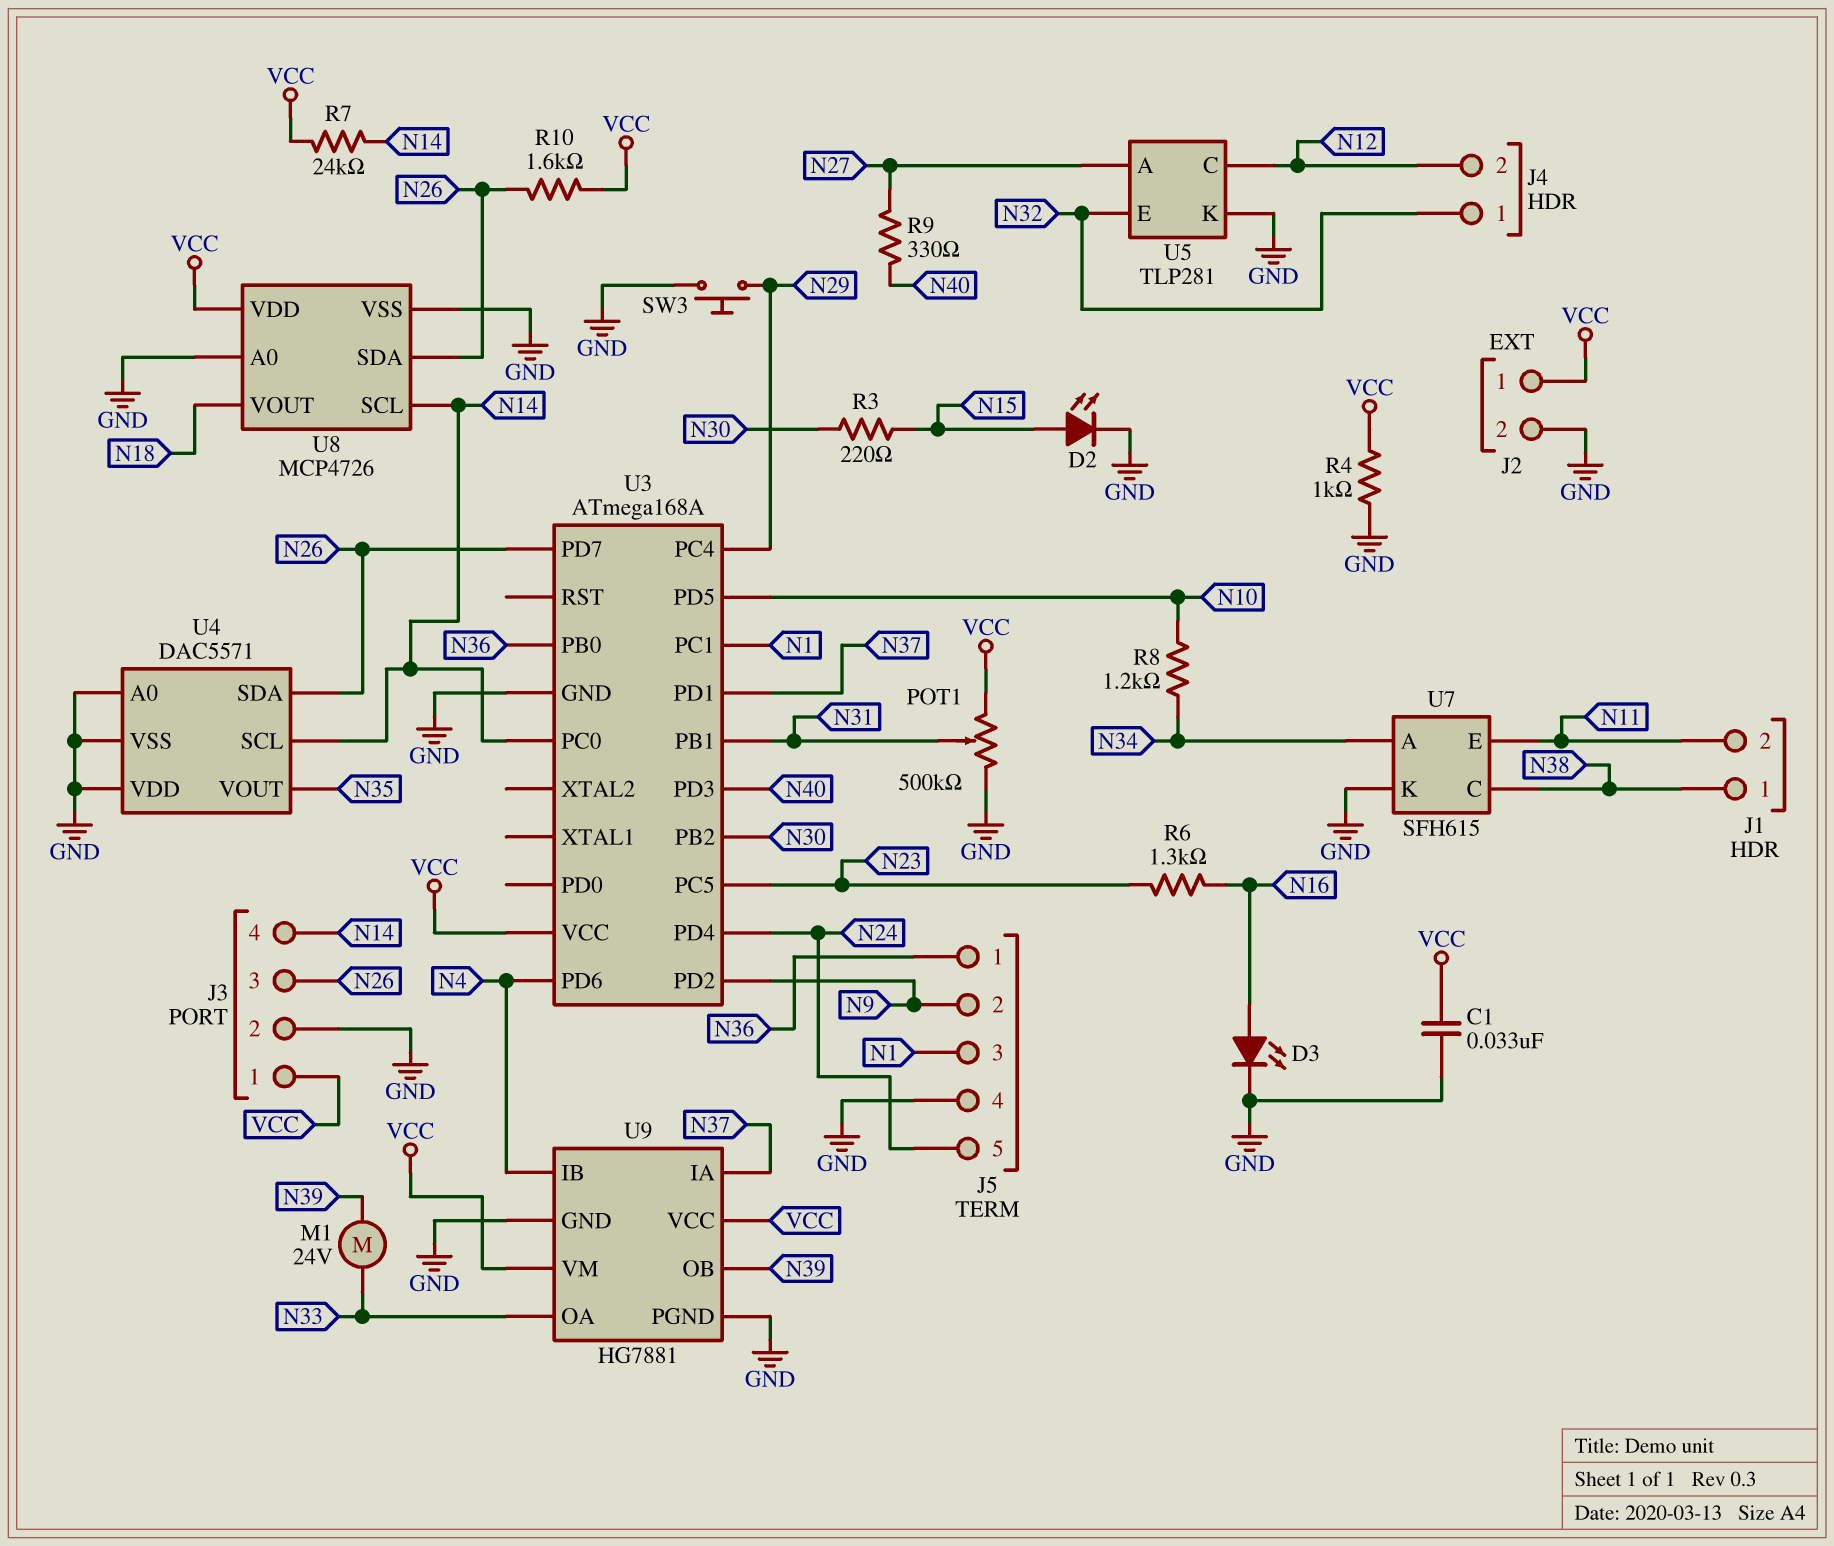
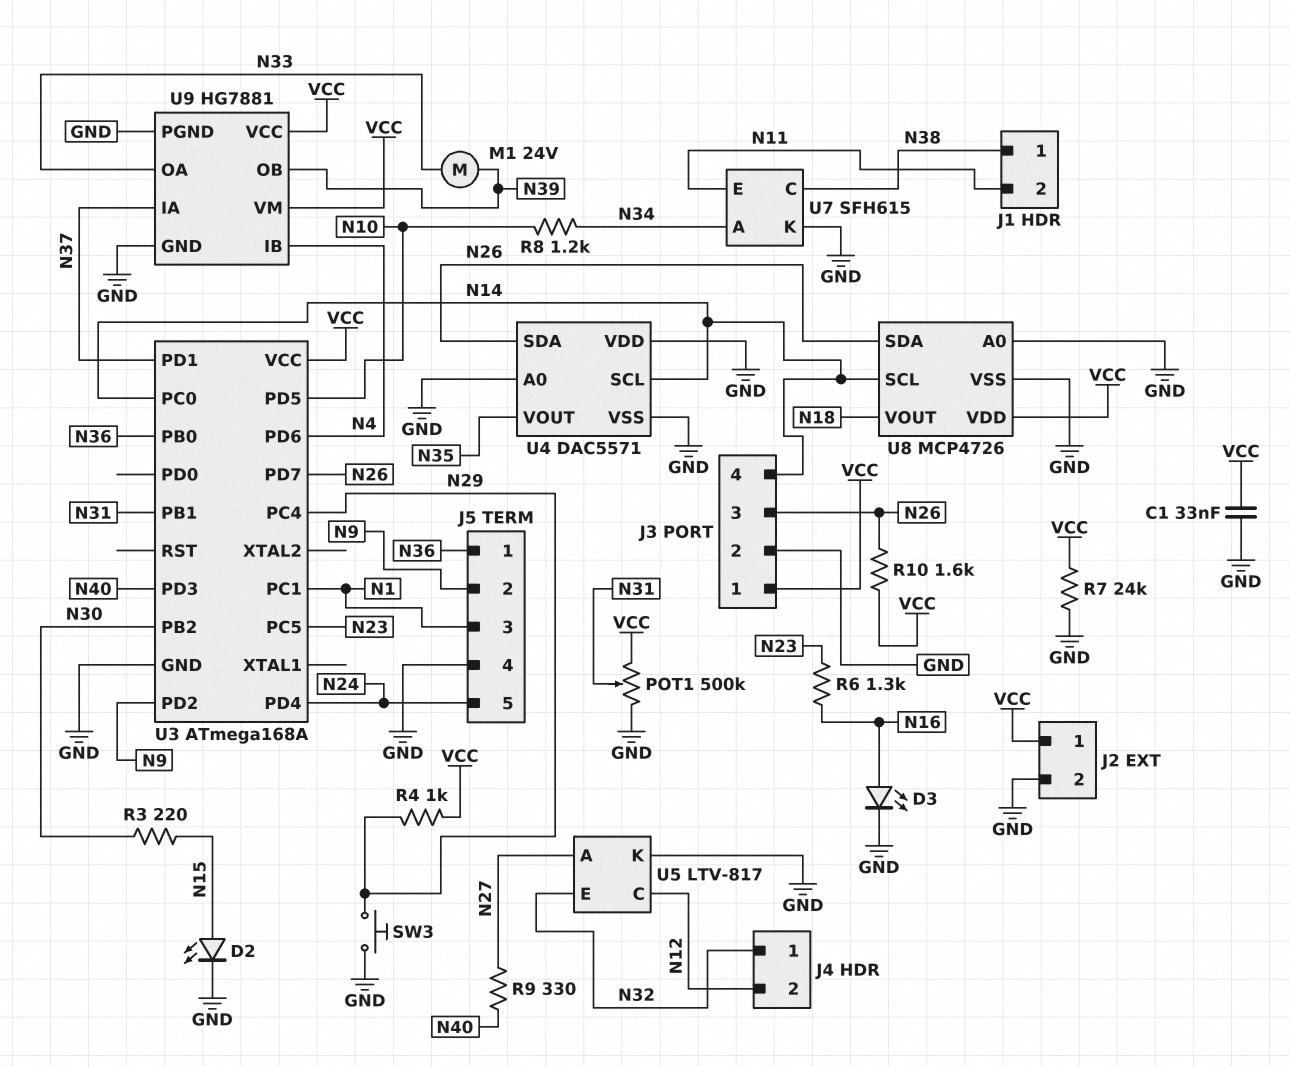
R4: 1k (GND, VCC) -> 1k (N29, VCC)
R7: 24k (N14, VCC) -> 24k (GND, VCC)
U5: TLP281 -> LTV-817

